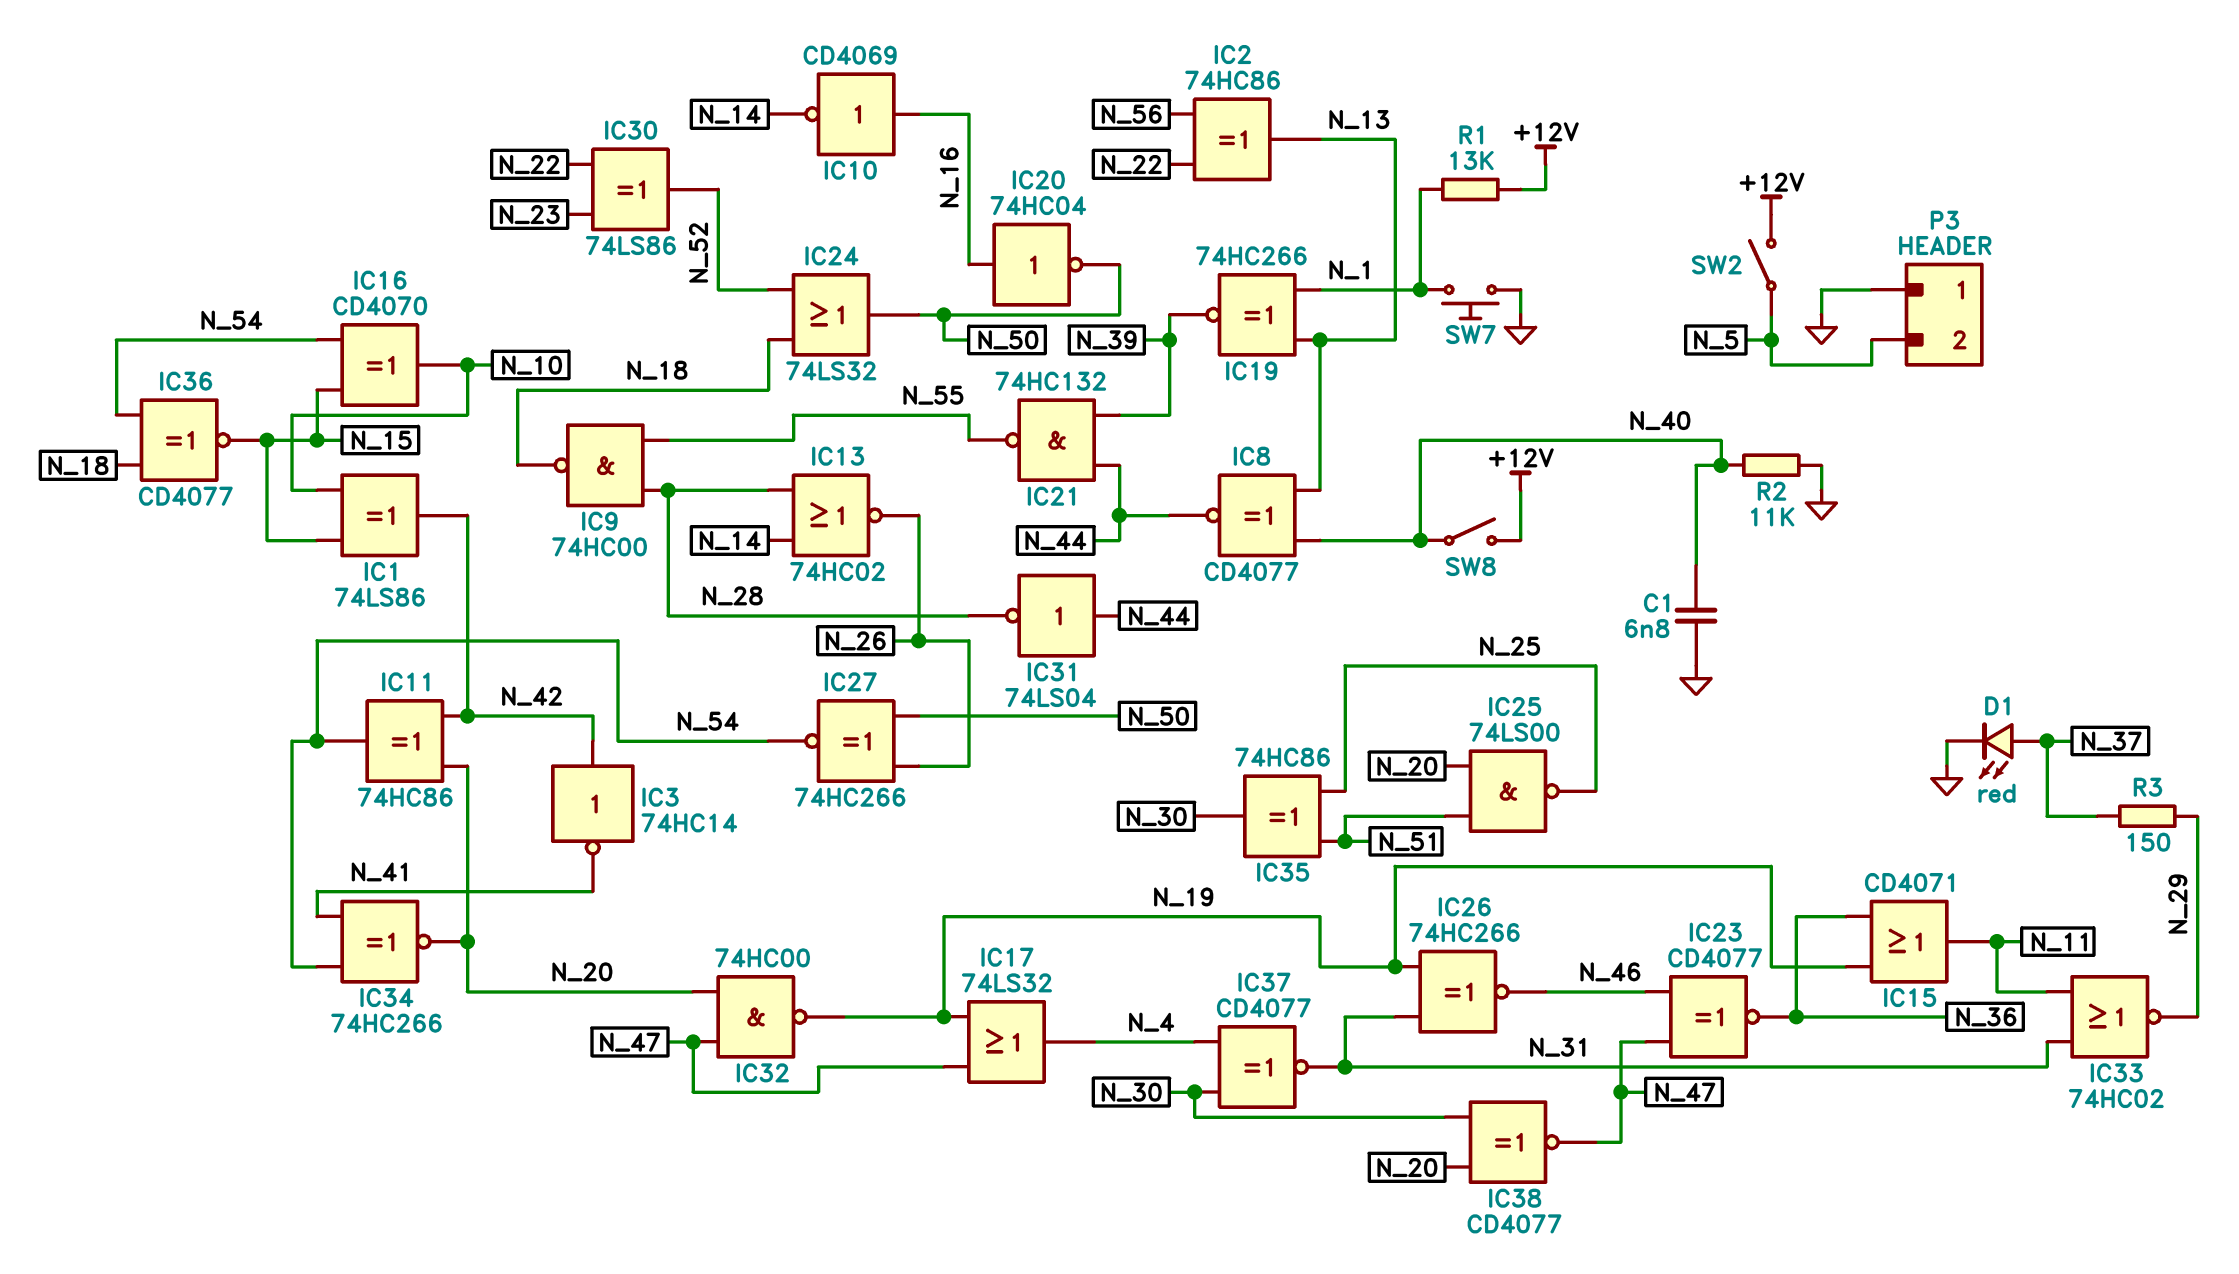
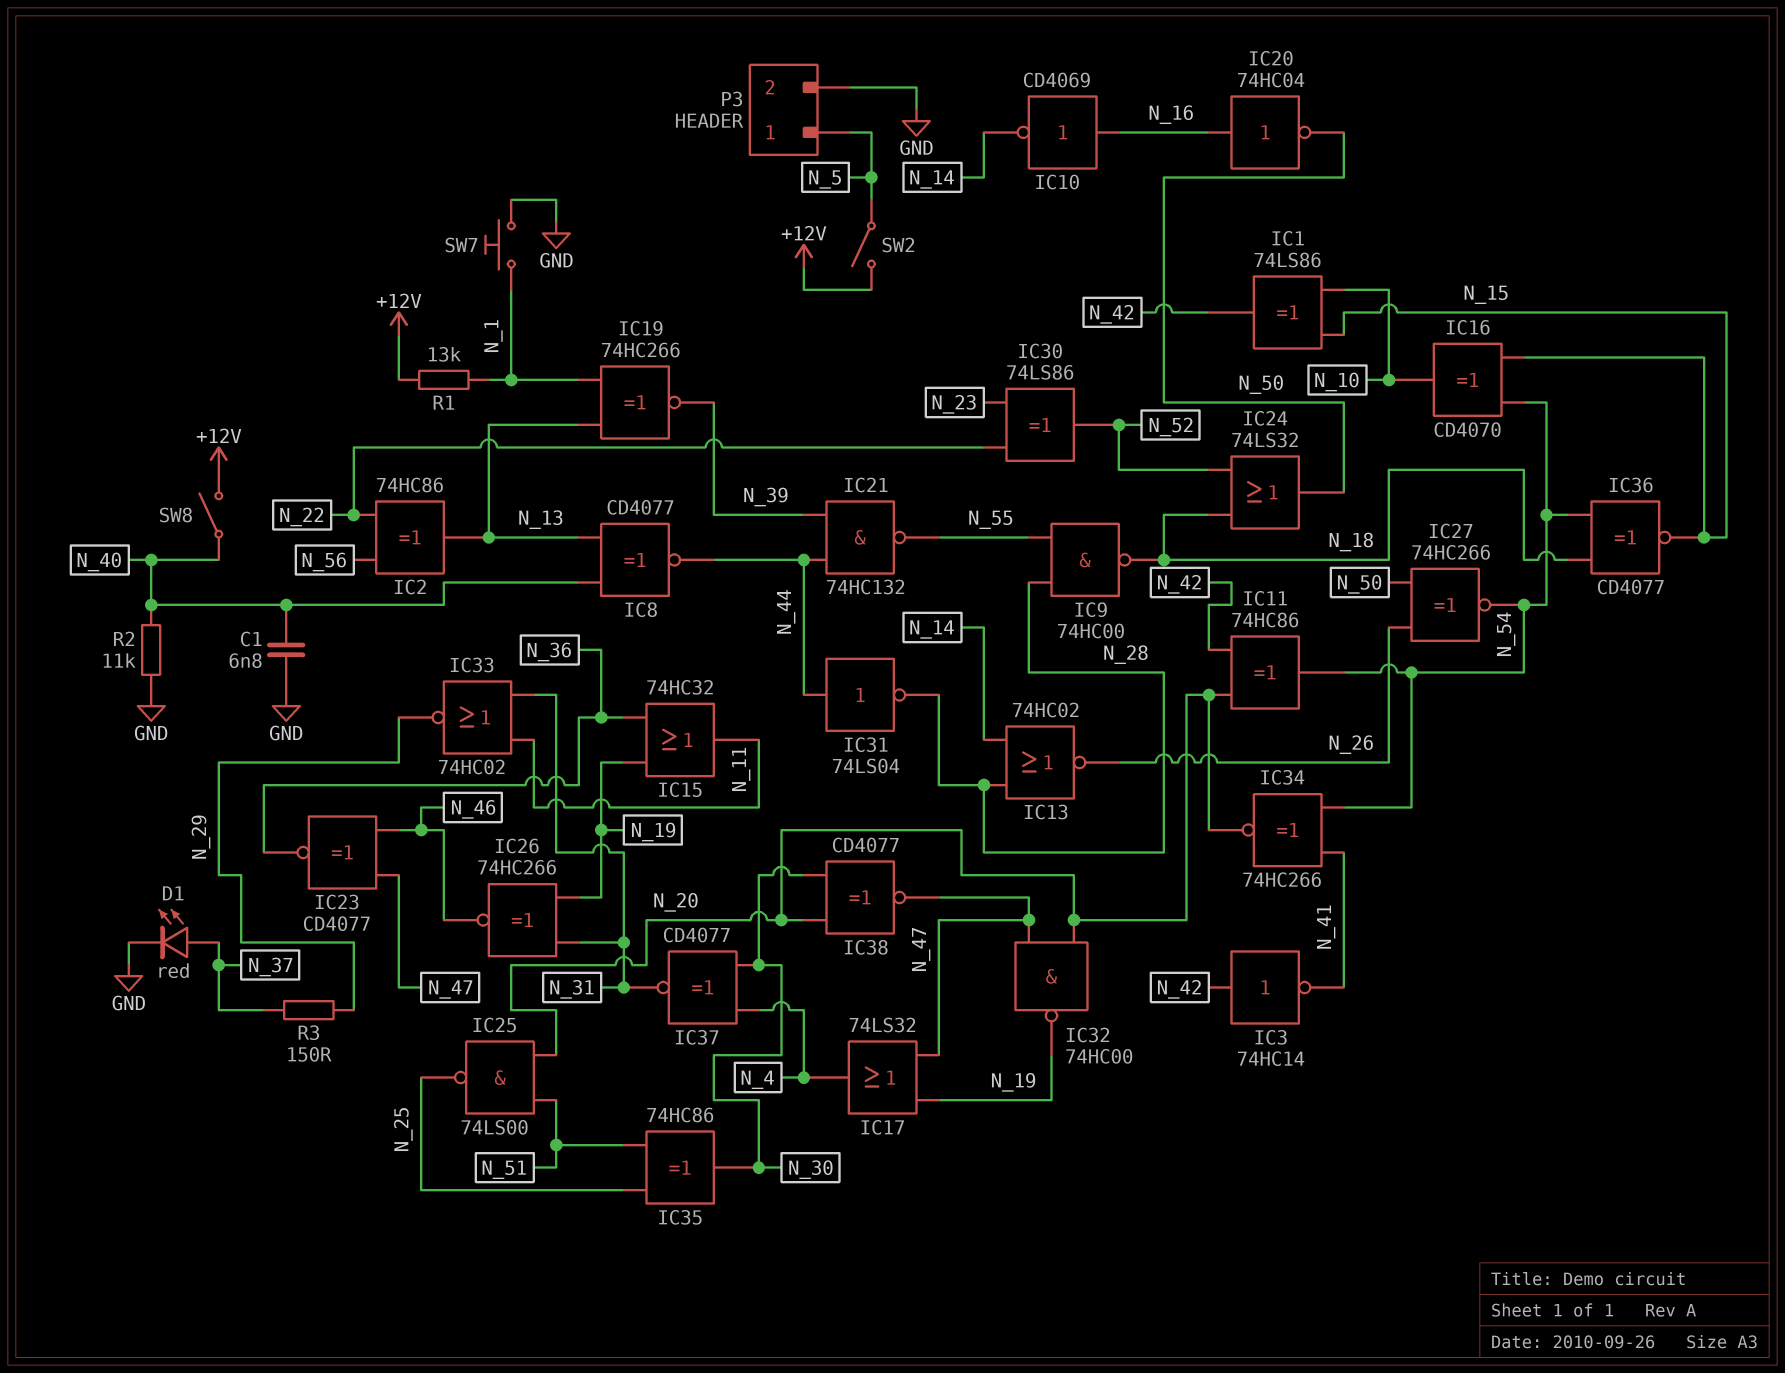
IC15: OR CD4071 (in N_19, in N_36, out N_11) -> OR 74HC32 (in N_19, in N_36, out N_11)
P3 pin 1: GND -> N_5
P3 pin 2: N_5 -> GND

